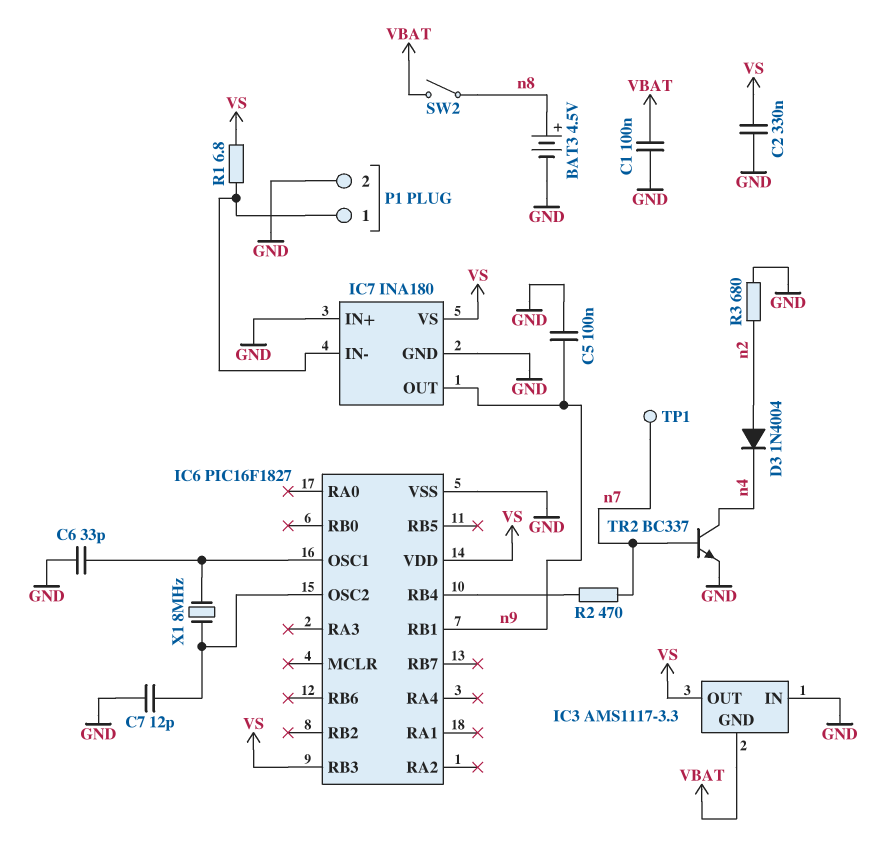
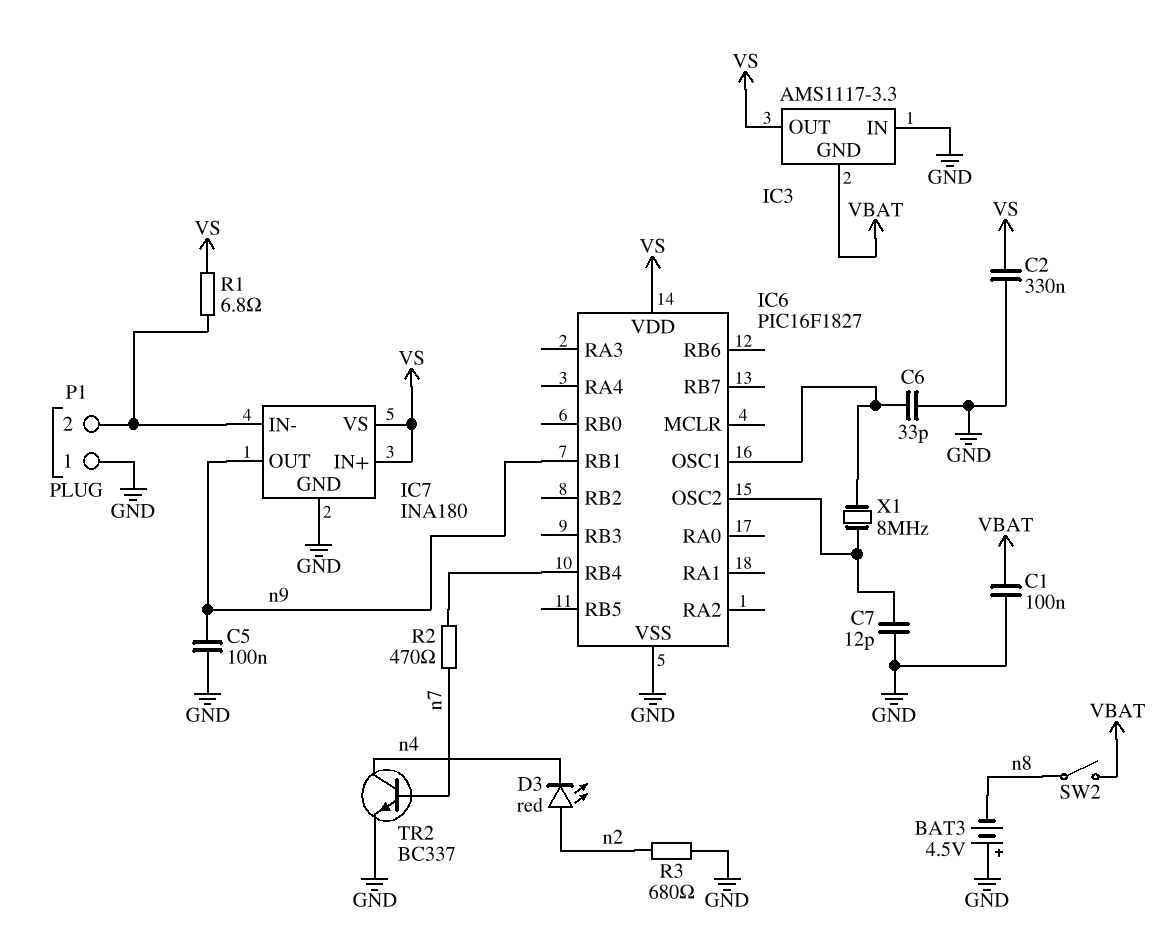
BAT3: 4.5V (plus n8, minus GND) -> 4.5V (plus GND, minus n8)
D3: diode 1N4004 (A n2, K n4) -> LED red (A n2, K n4)
IC6 pin RB3: VS -> none
IC7 pin IN+: GND -> VS
P1 pin 1: IC7/IN- -> GND
P1 pin 2: GND -> IC7/IN-
TP1: test point (n7) -> none

